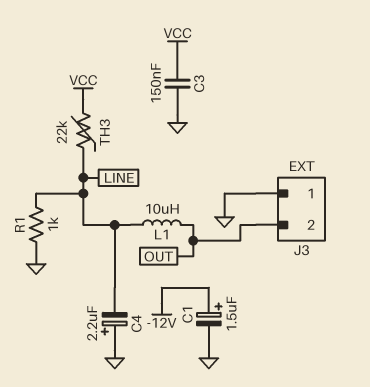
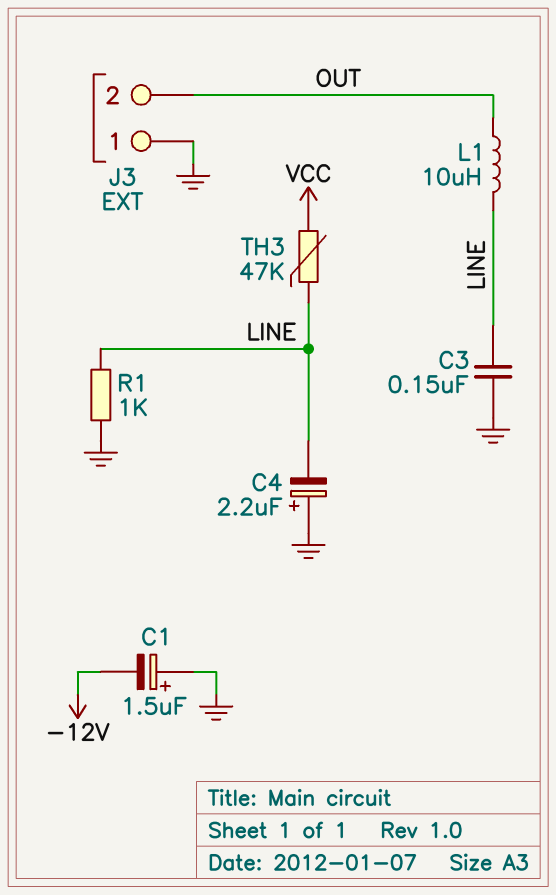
C1: 1.5uF (plus -12V, minus GND) -> 1.5uF (plus GND, minus -12V)
C3: 150nF (GND, VCC) -> 150nF (GND, LINE)
TH3: 22k (LINE, VCC) -> 47k (LINE, VCC)

